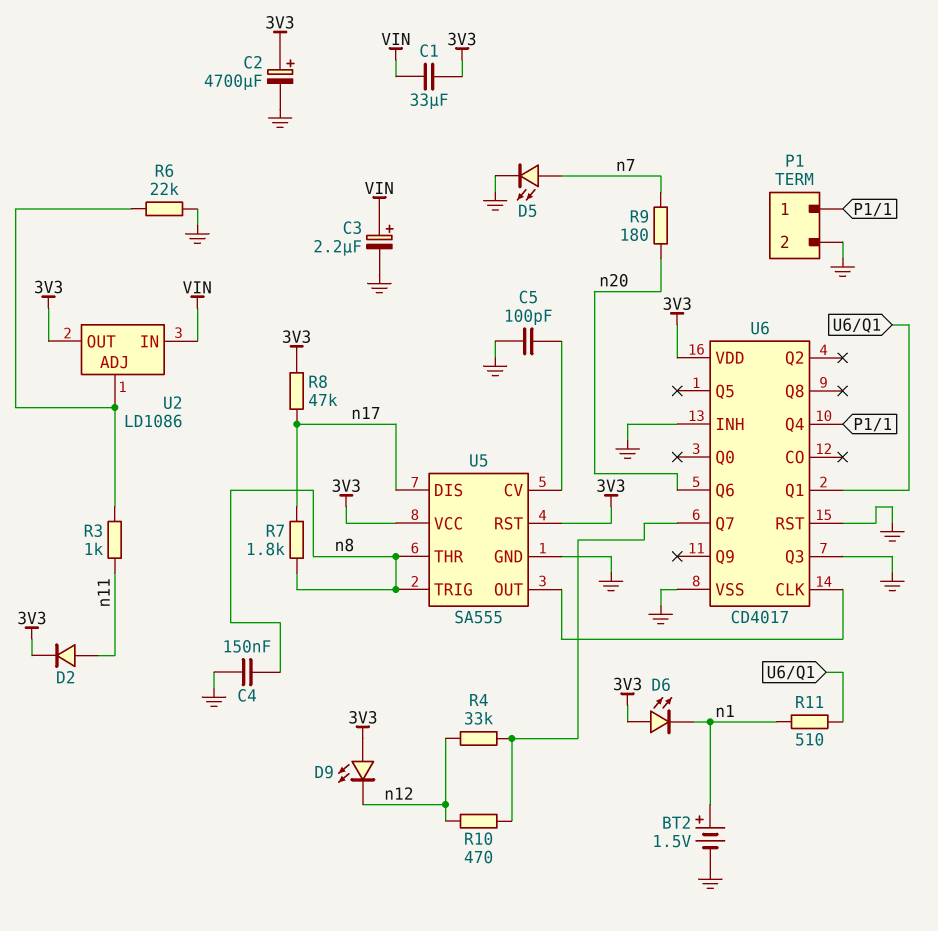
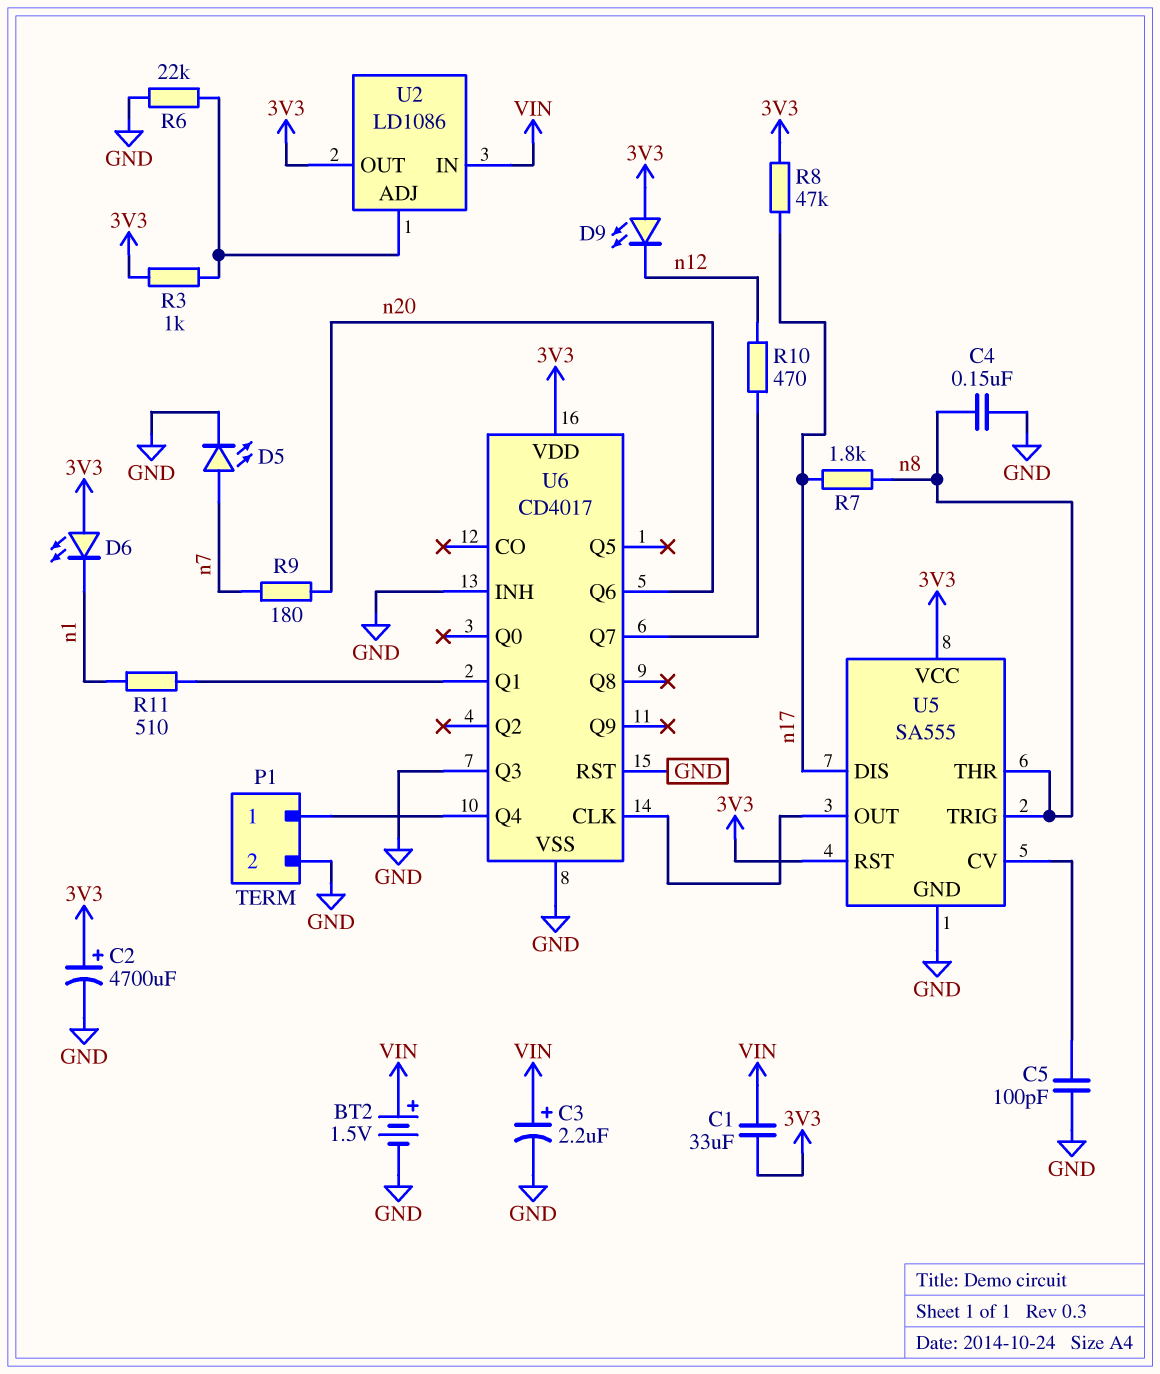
BT2: 1.5V (plus n1, minus GND) -> 1.5V (plus VIN, minus GND)
D2: diode (A n11, K 3V3) -> none
R3: 1k (U2/ADJ, n11) -> 1k (3V3, U2/ADJ)
R4: 33k (U6/Q7, n12) -> none

